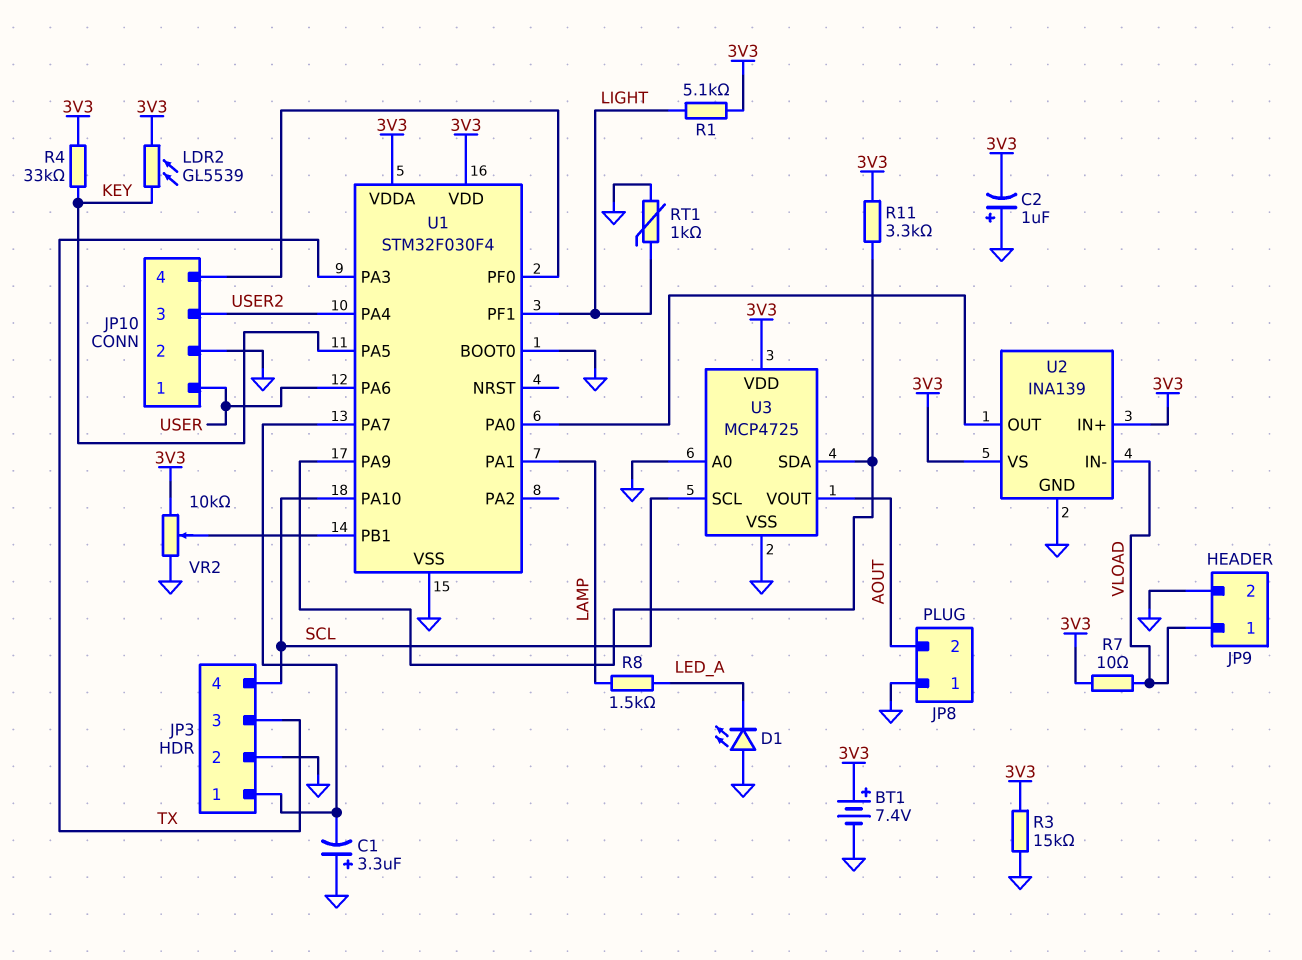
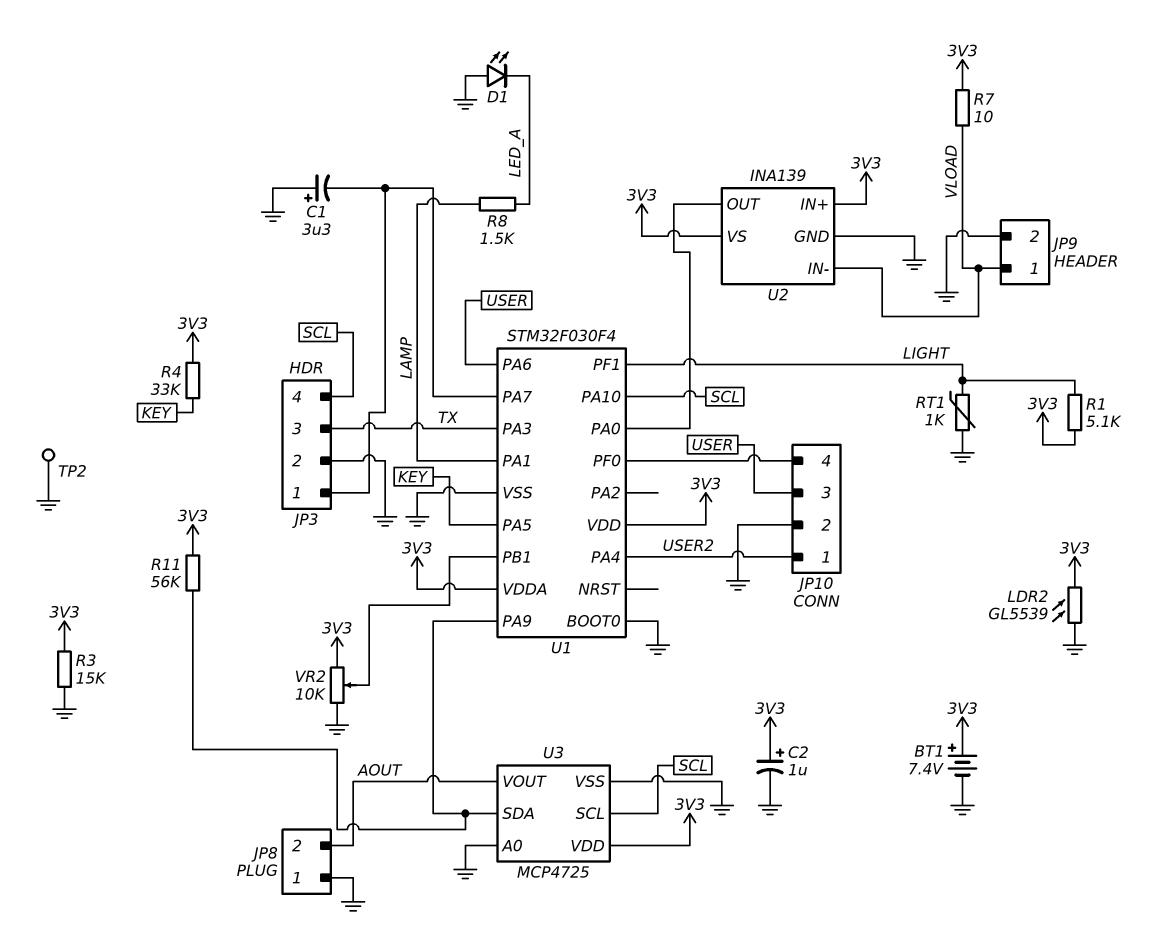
C2: 1uF (plus GND, minus 3V3) -> 1uF (plus 3V3, minus GND)
JP10 pin 1: USER -> USER2
JP10 pin 3: USER2 -> USER
LDR2: GL5539 (3V3, KEY) -> GL5539 (3V3, GND)
R11: 3.3k (3V3, U1/PA9) -> 56k (3V3, U1/PA9)
TP2: none -> test point (GND)

